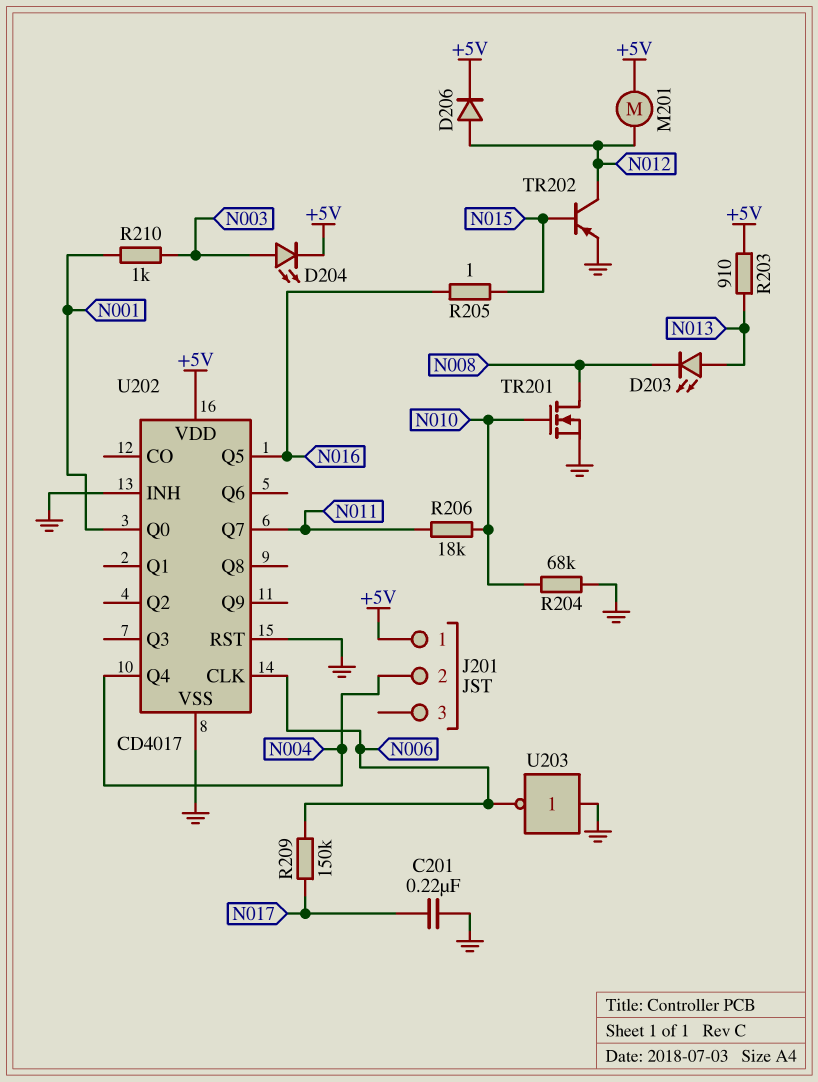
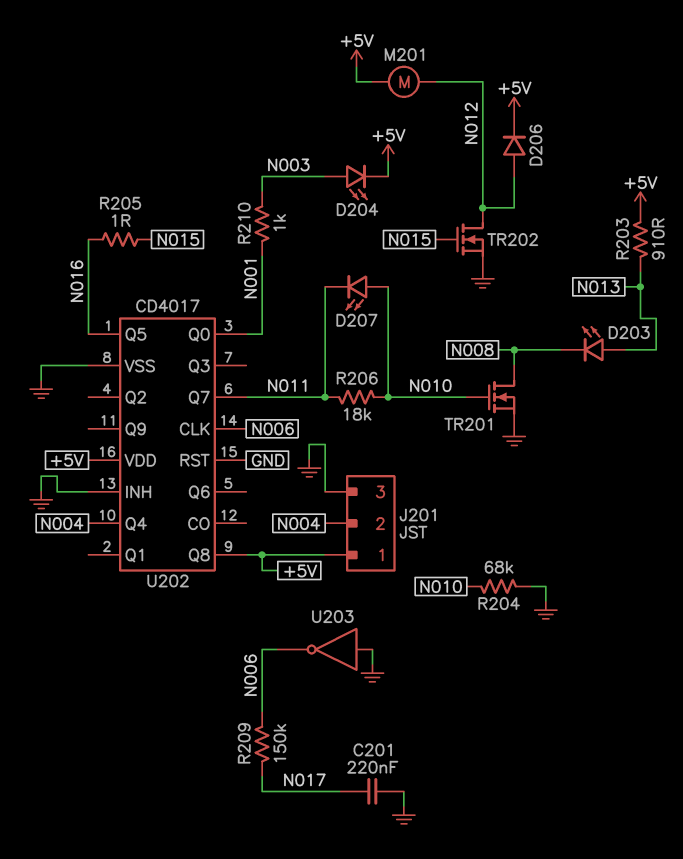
D207: none -> LED (A N010, K N011)
J201 pin 3: none -> GND
TR202: PNP (B N015, C N012, E GND) -> NMOS (G N015, D N012, S GND)
U202 pin Q8: none -> +5V

